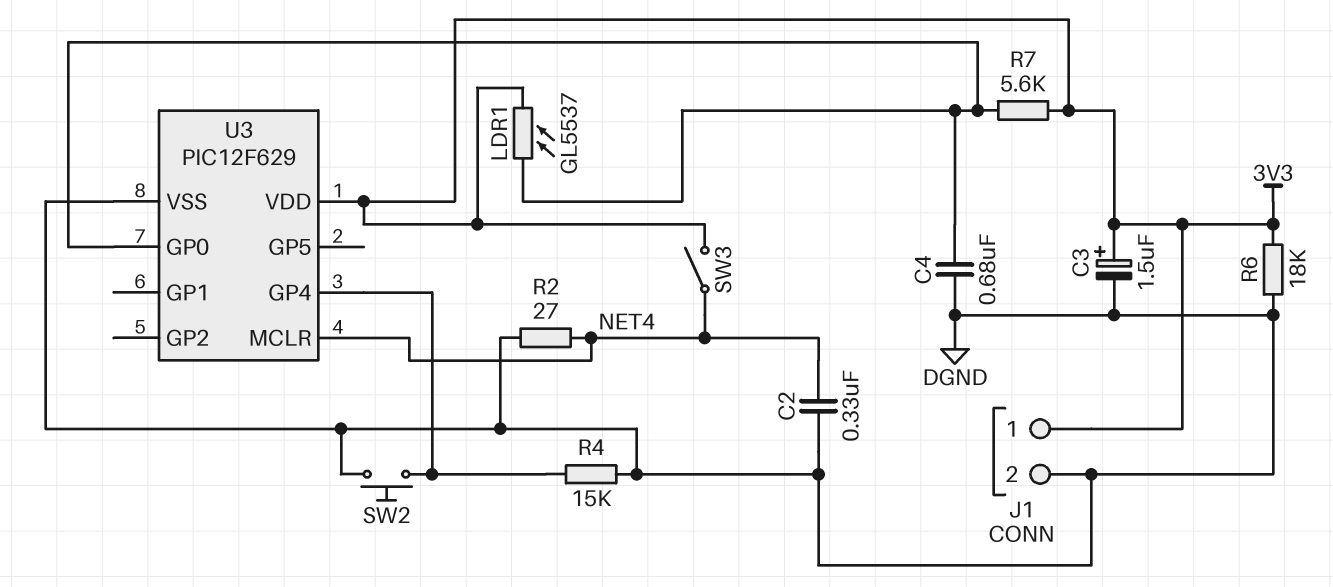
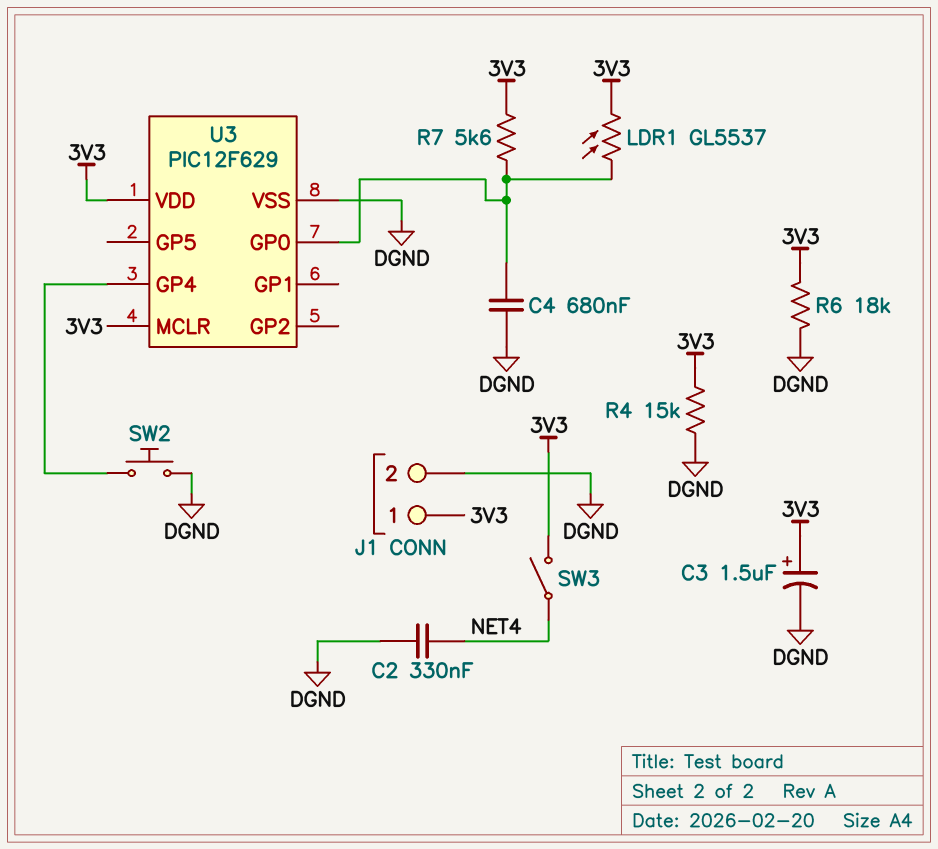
R2: 27 (DGND, NET4) -> none
R4: 15k (DGND, U3/GP4) -> 15k (3V3, DGND)
U3 pin MCLR: NET4 -> 3V3

